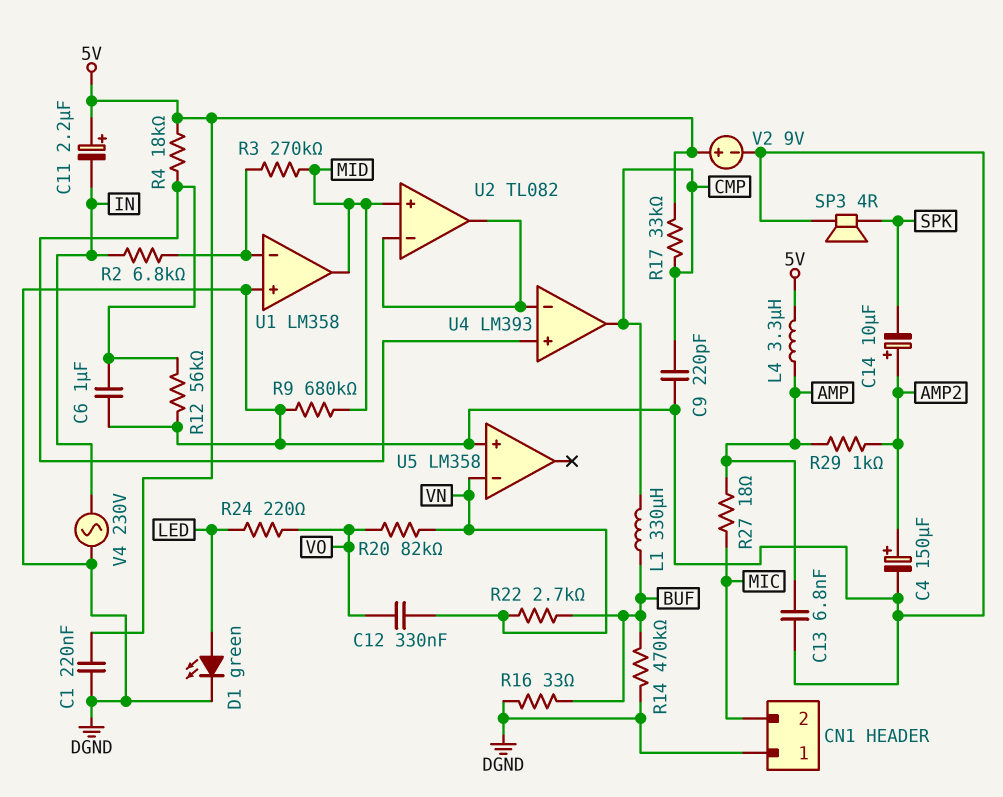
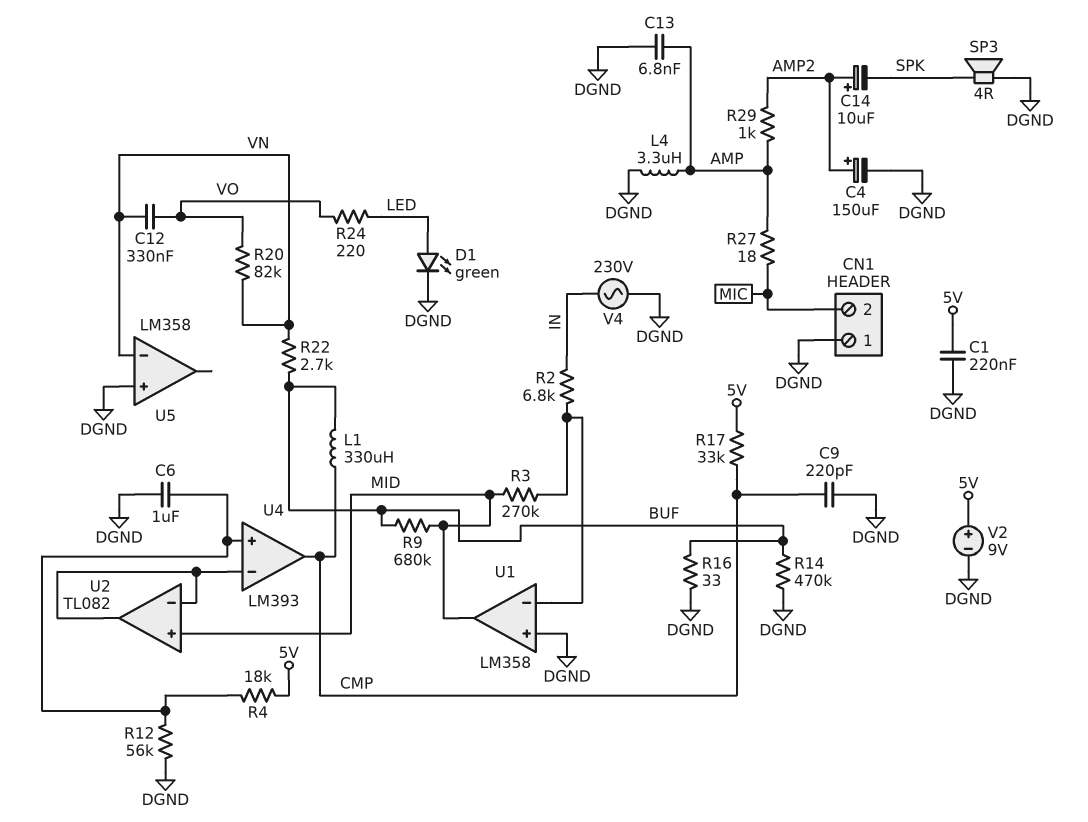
C11: 2.2uF (plus 5V, minus IN) -> none
L4: 3.3uH (5V, AMP) -> 3.3uH (AMP, DGND)
R9: 680k (DGND, MID) -> 680k (BUF, MID)

